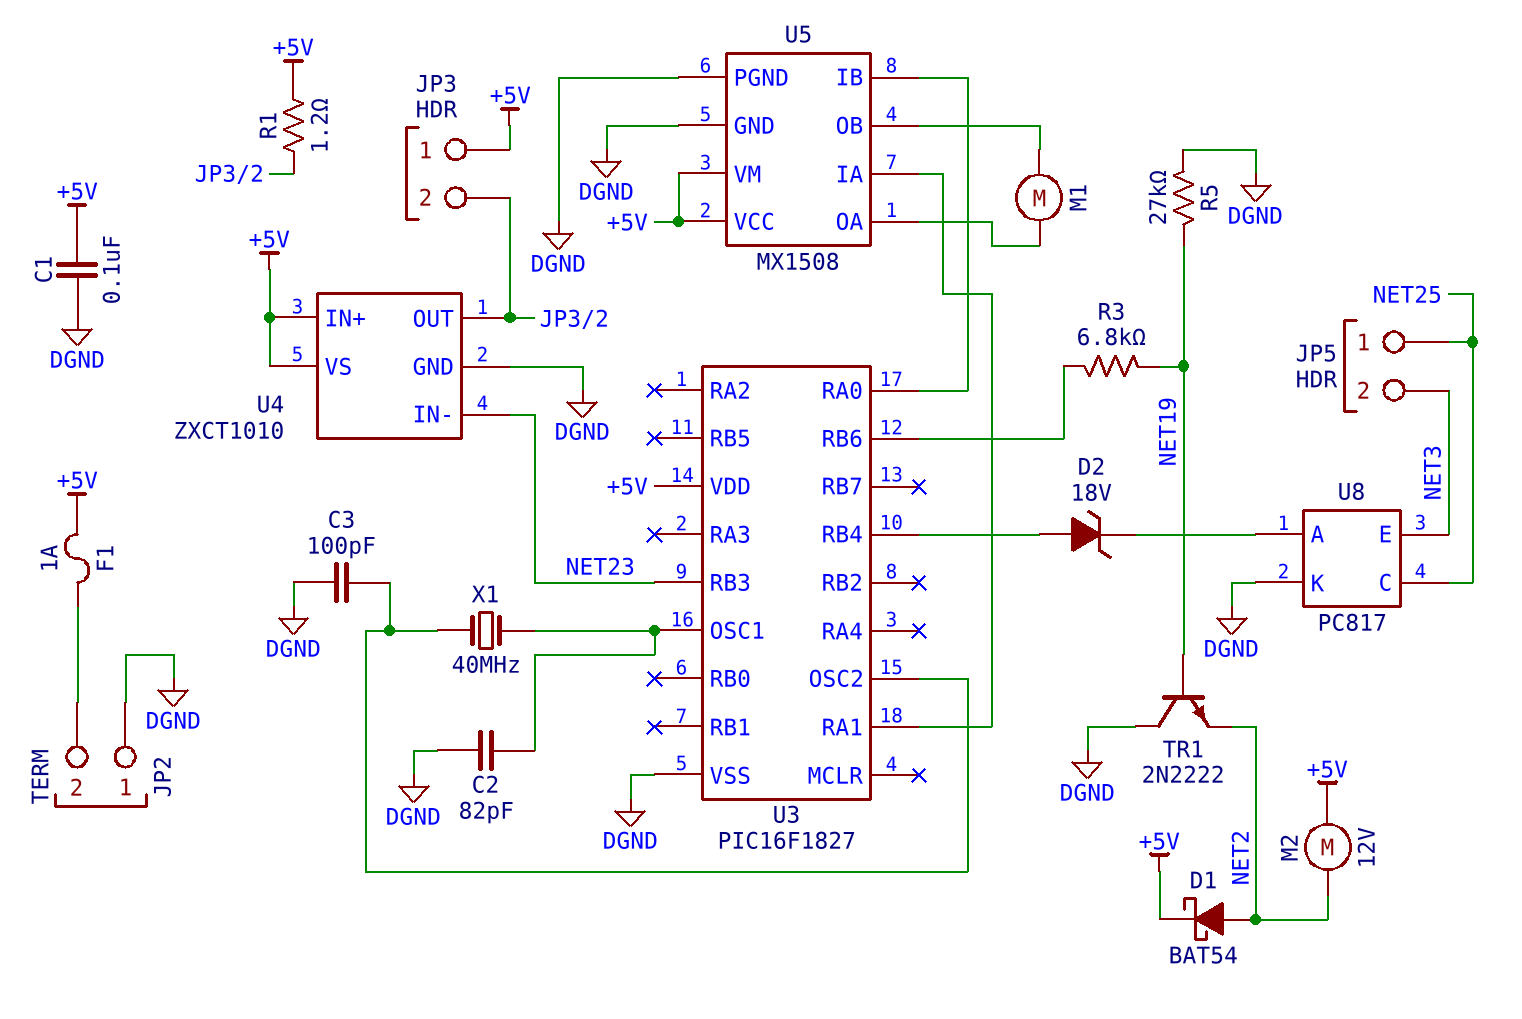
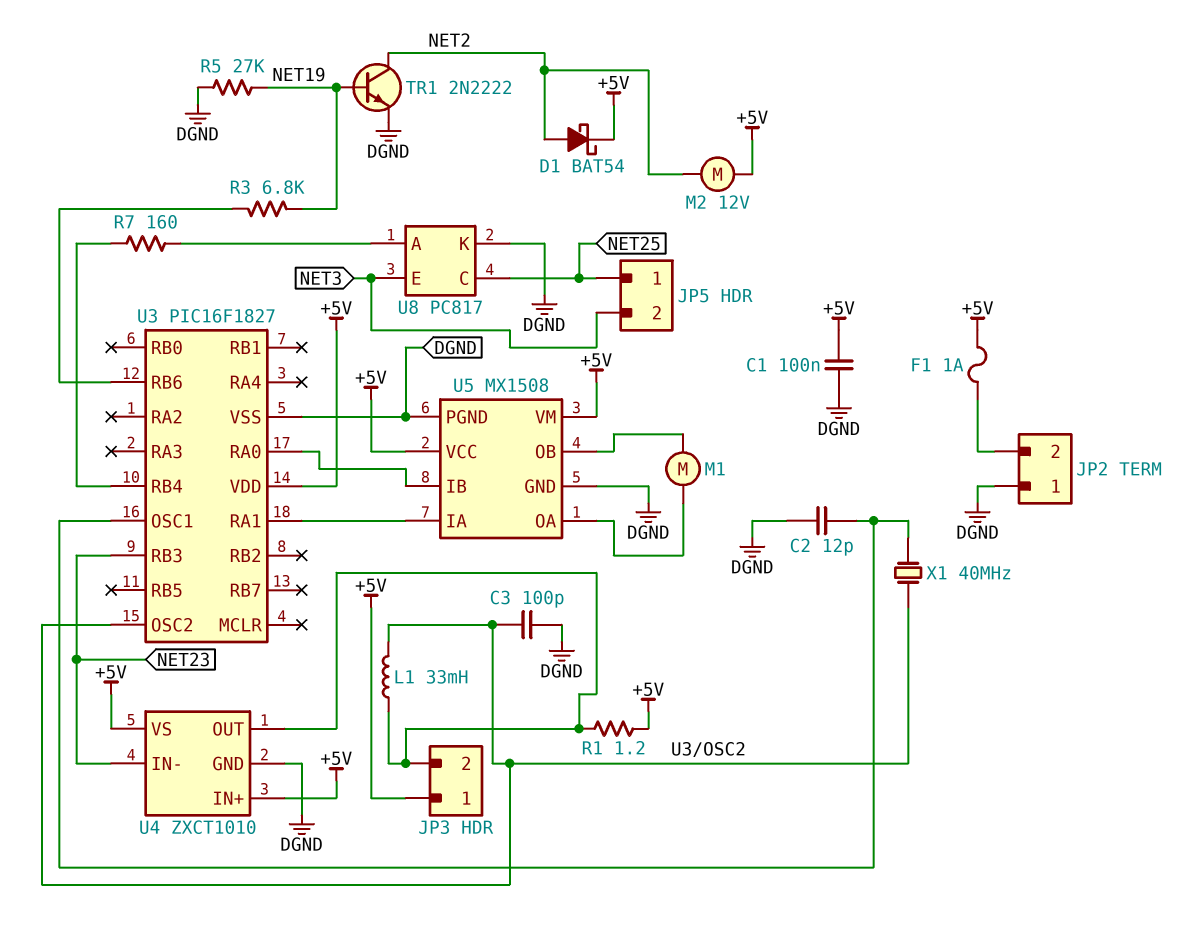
C2: 82pF (DGND, U3/OSC1) -> 12pF (DGND, U3/OSC1)
D2: zener 18V (A U3/RB4, K U8/A) -> none
L1: none -> 33mH (JP3/2, U3/OSC2)
R7: none -> 160 (U3/RB4, U8/A)
TR1: NPN 2N2222 (B NET19, C DGND, E NET2) -> NPN 2N2222 (B NET19, C NET2, E DGND)

